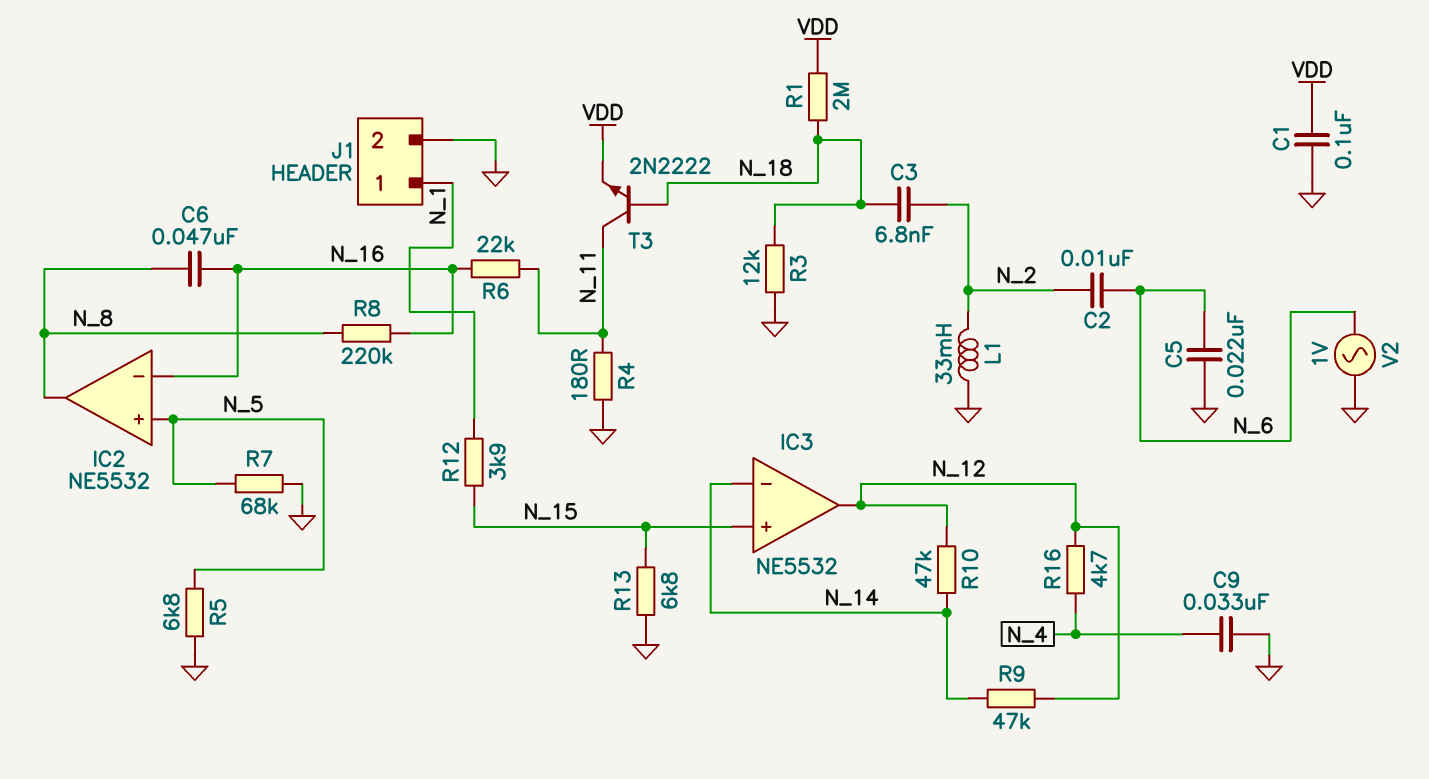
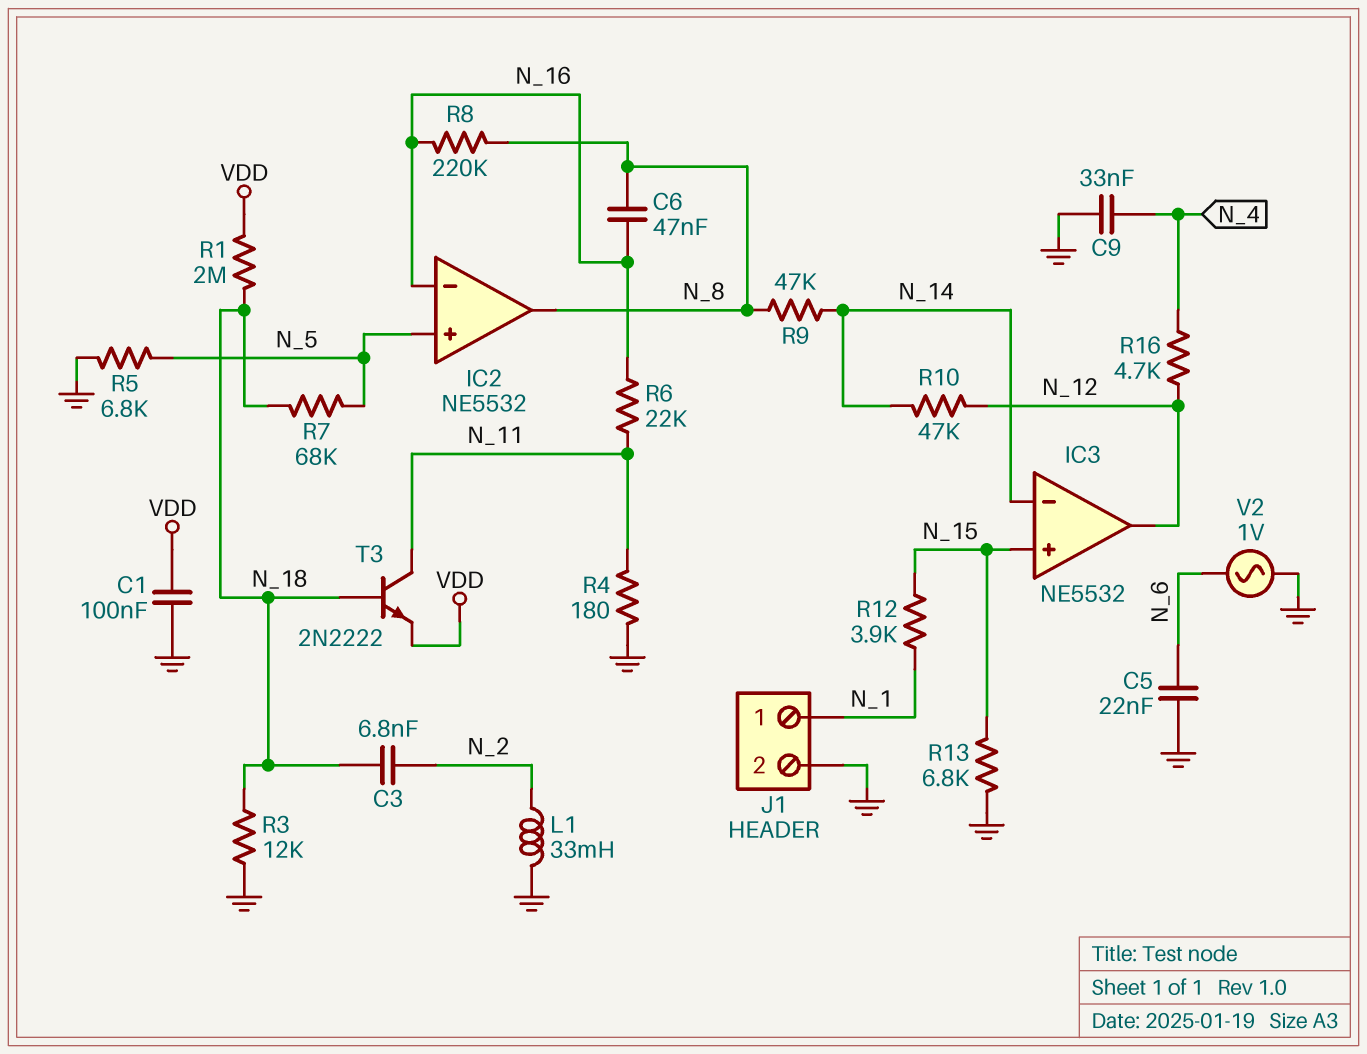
C2: 10nF (N_2, N_6) -> none
R7: 68k (GND, N_5) -> 68k (N_5, N_18)
R9: 47k (N_12, N_14) -> 47k (N_8, N_14)

